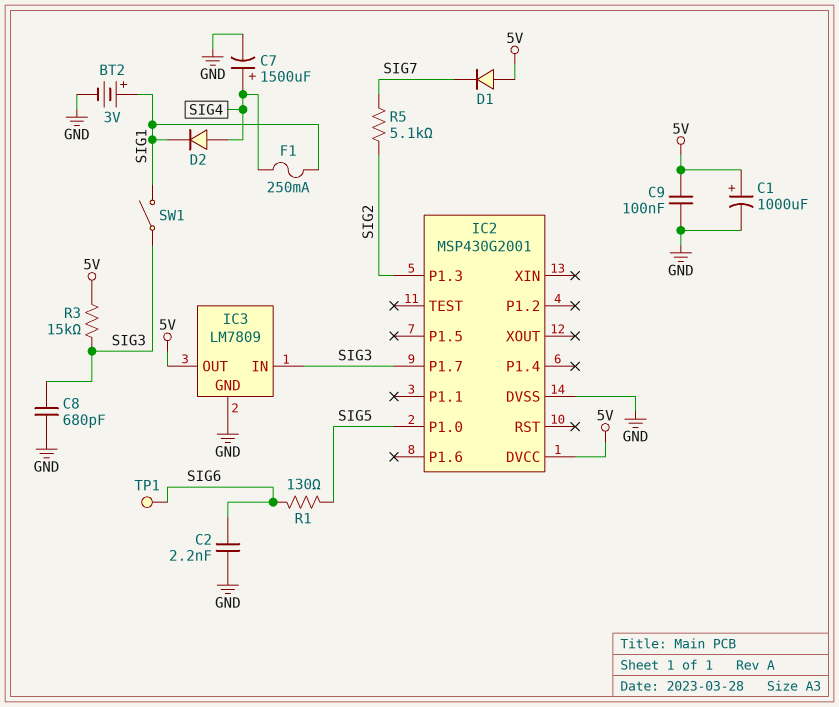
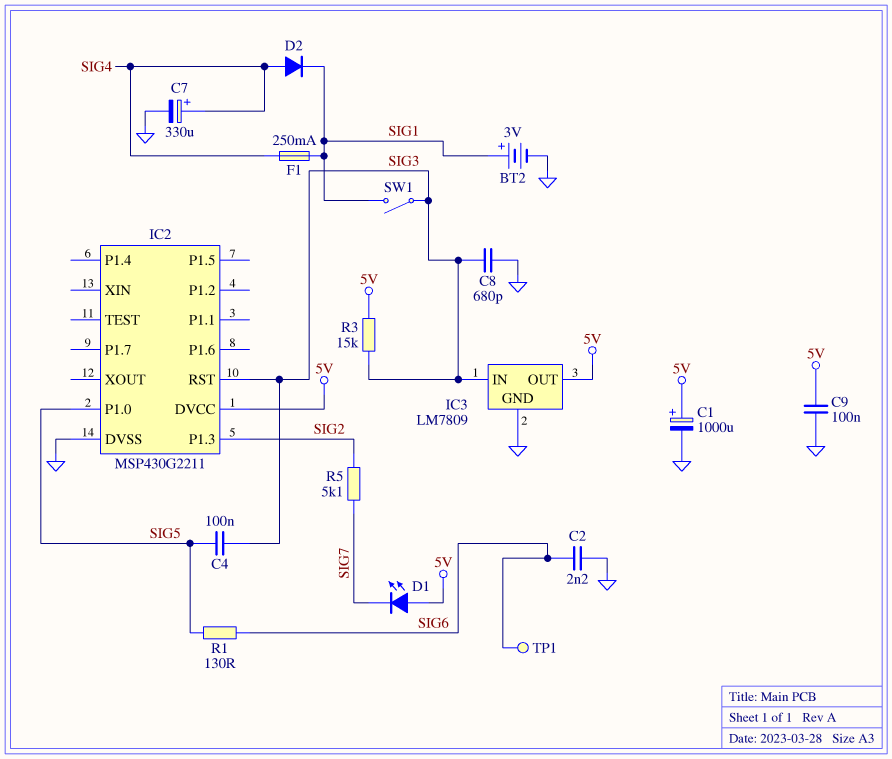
C4: none -> 100nF (SIG3, SIG5)
C7: 1500uF (plus SIG4, minus GND) -> 330uF (plus SIG4, minus GND)
D1: diode (A 5V, K SIG7) -> LED (A 5V, K SIG7)
IC2: MSP430G2001 -> MSP430G2211
IC2 pin P1.7: SIG3 -> none
IC2 pin RST: none -> SIG3

